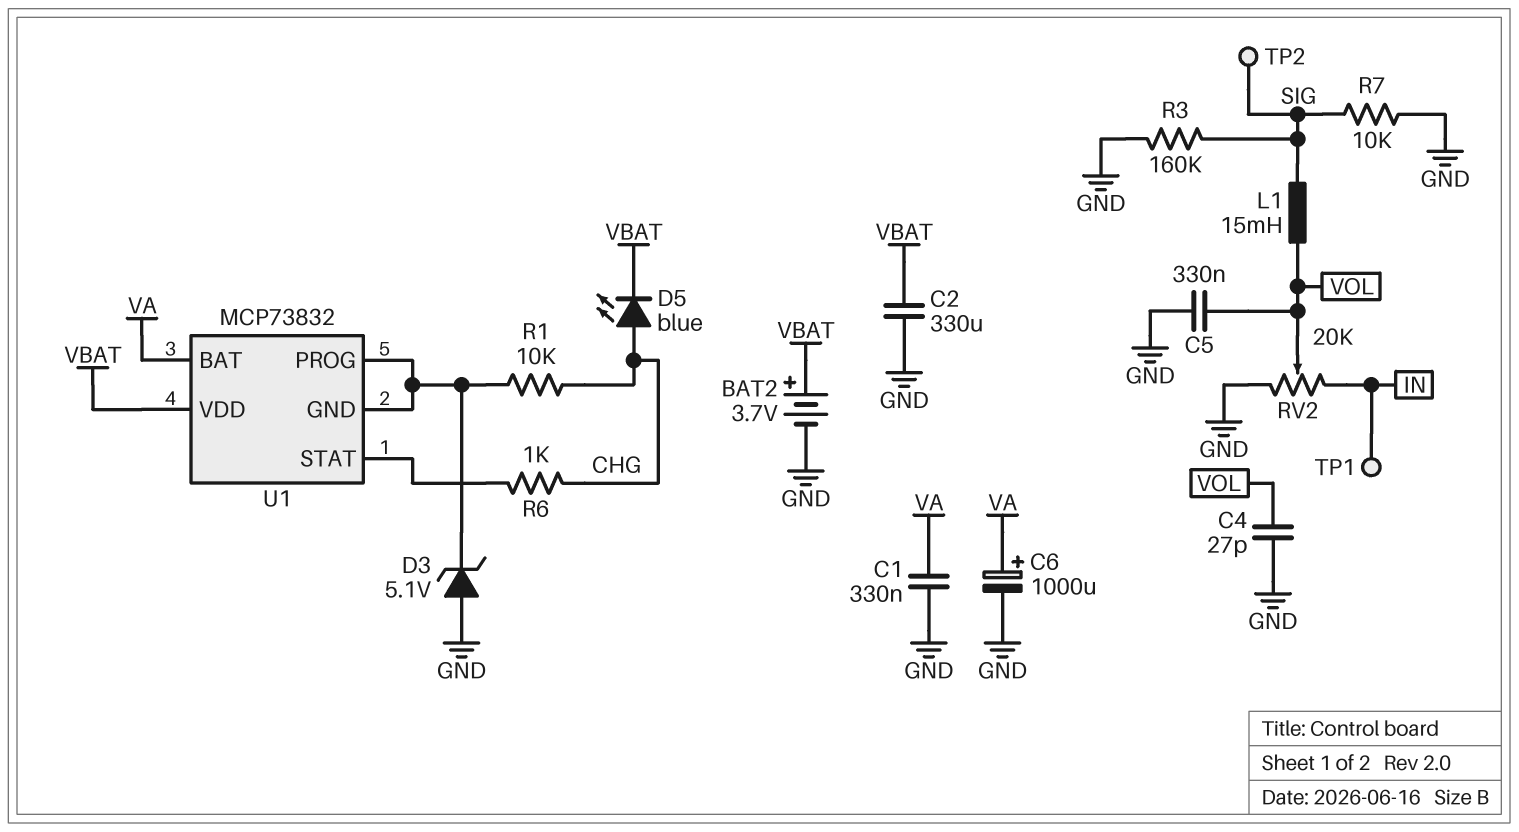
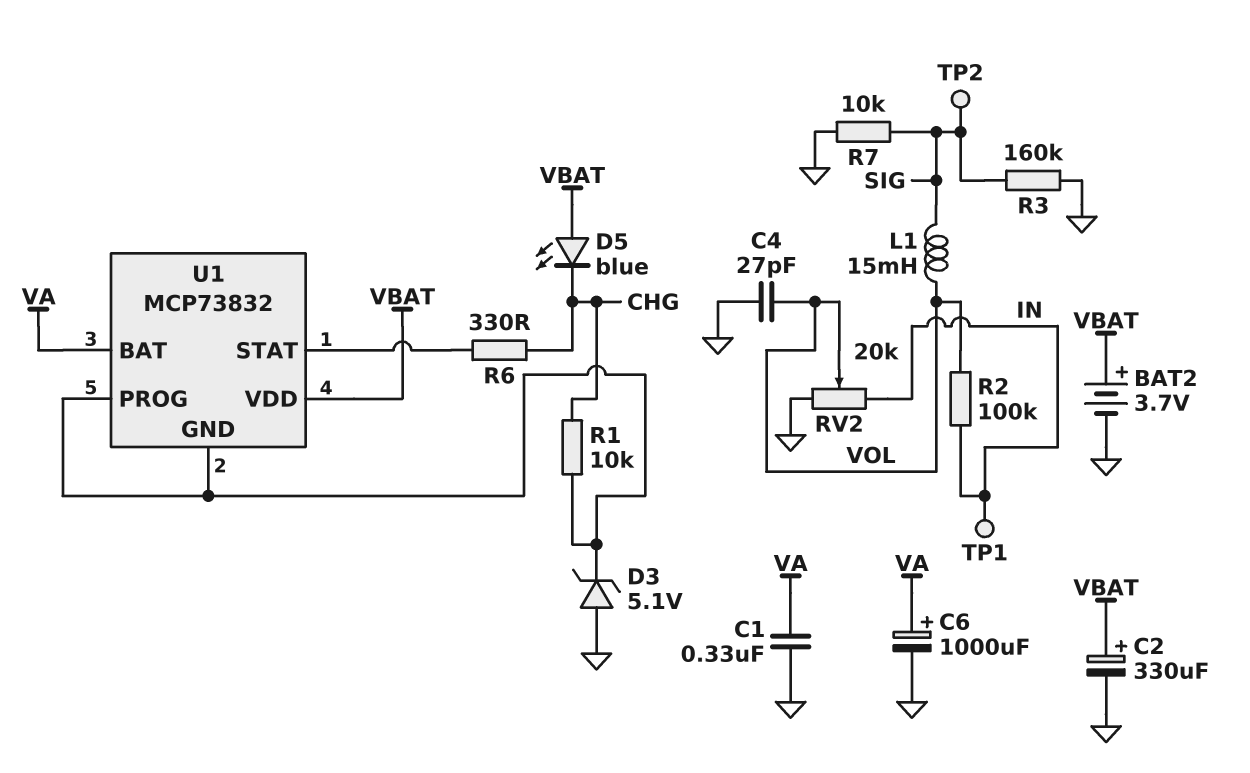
C2: 330uF (GND, VBAT) -> 330uF (plus VBAT, minus GND)
C5: 330nF (GND, VOL) -> none
D5: LED blue (A CHG, K VBAT) -> LED blue (A VBAT, K CHG)
R2: none -> 100k (IN, VOL)
R6: 1k (CHG, U1/STAT) -> 330 (CHG, U1/STAT)

